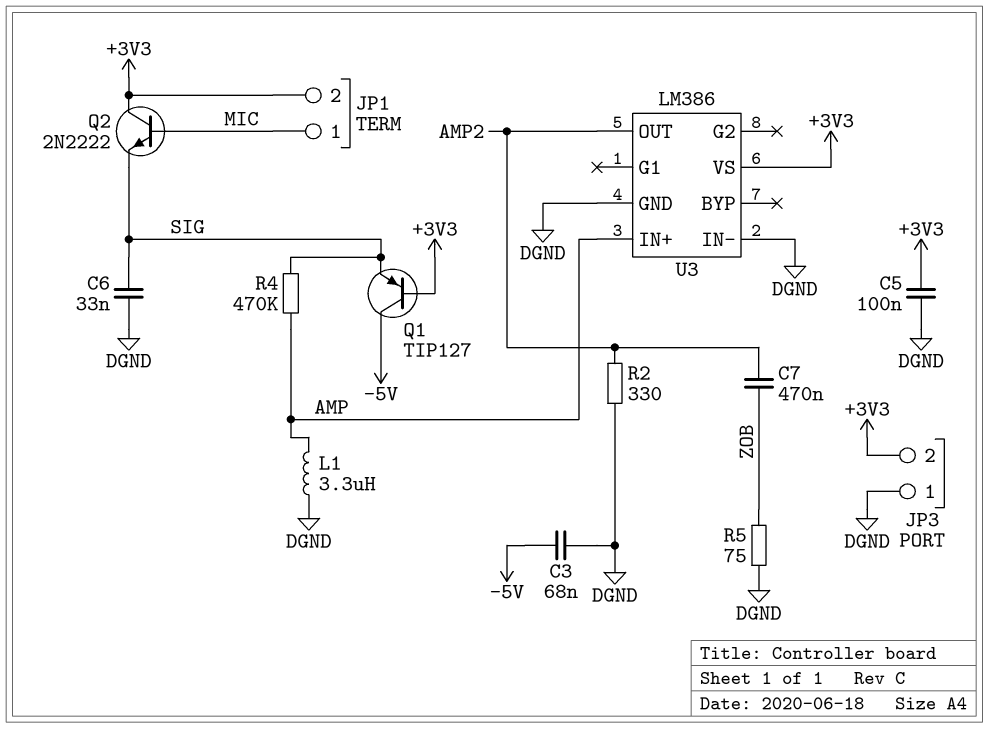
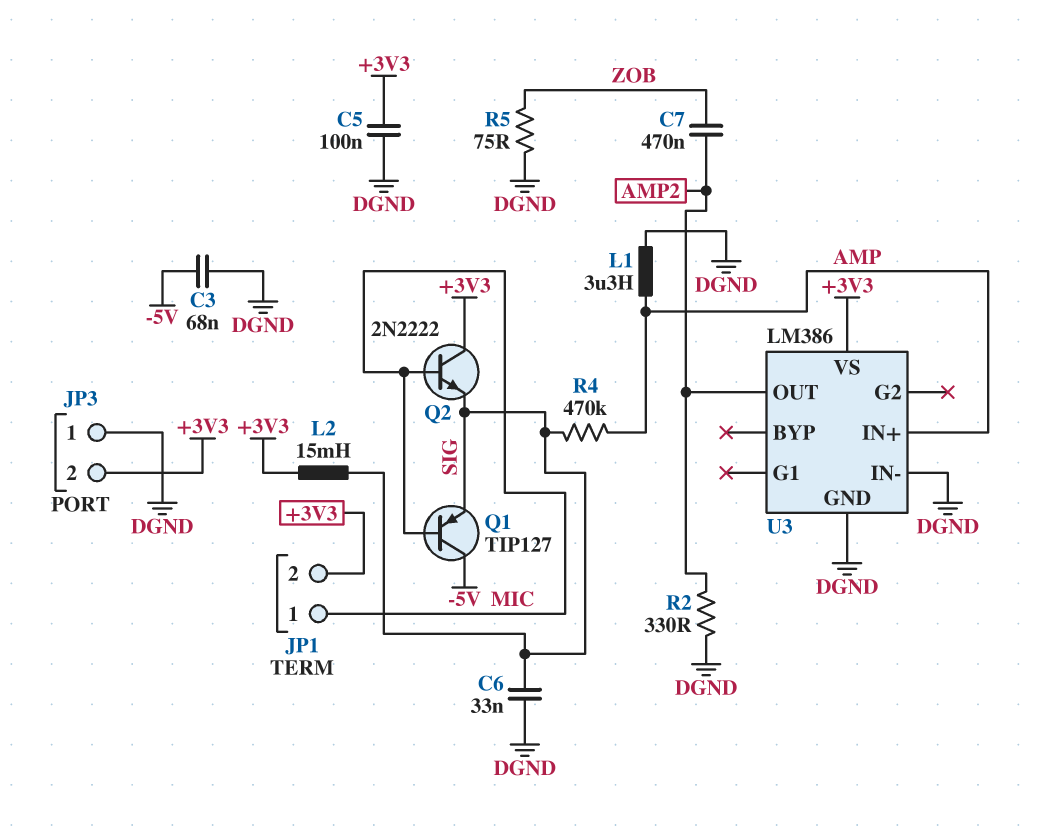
L2: none -> 15mH (+3V3, SIG)
Q1: PNP TIP127 (B +3V3, C -5V, E SIG) -> PNP TIP127 (B MIC, C -5V, E SIG)

